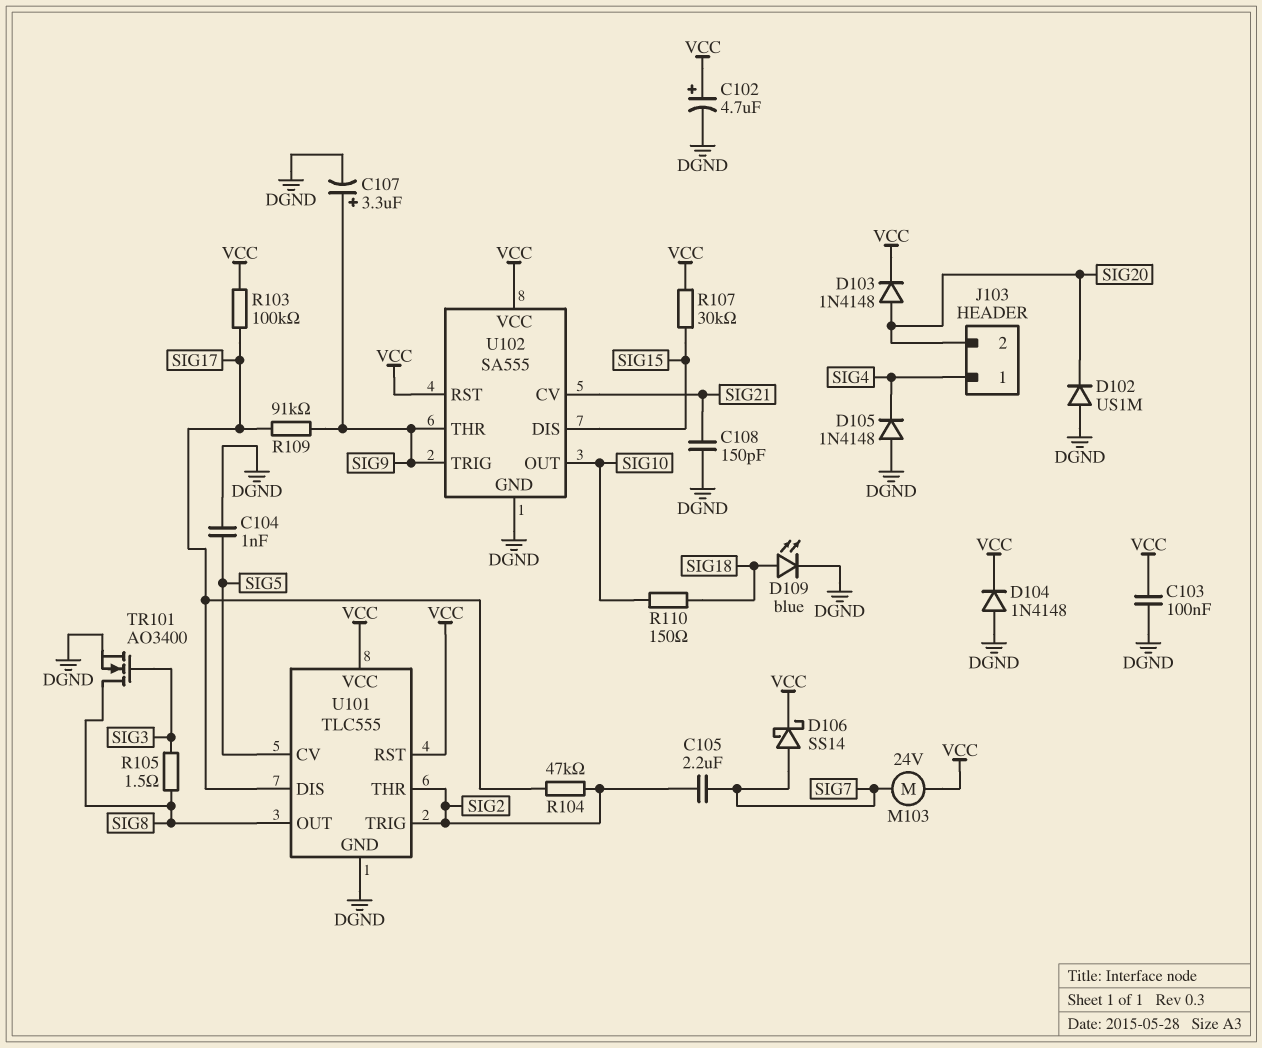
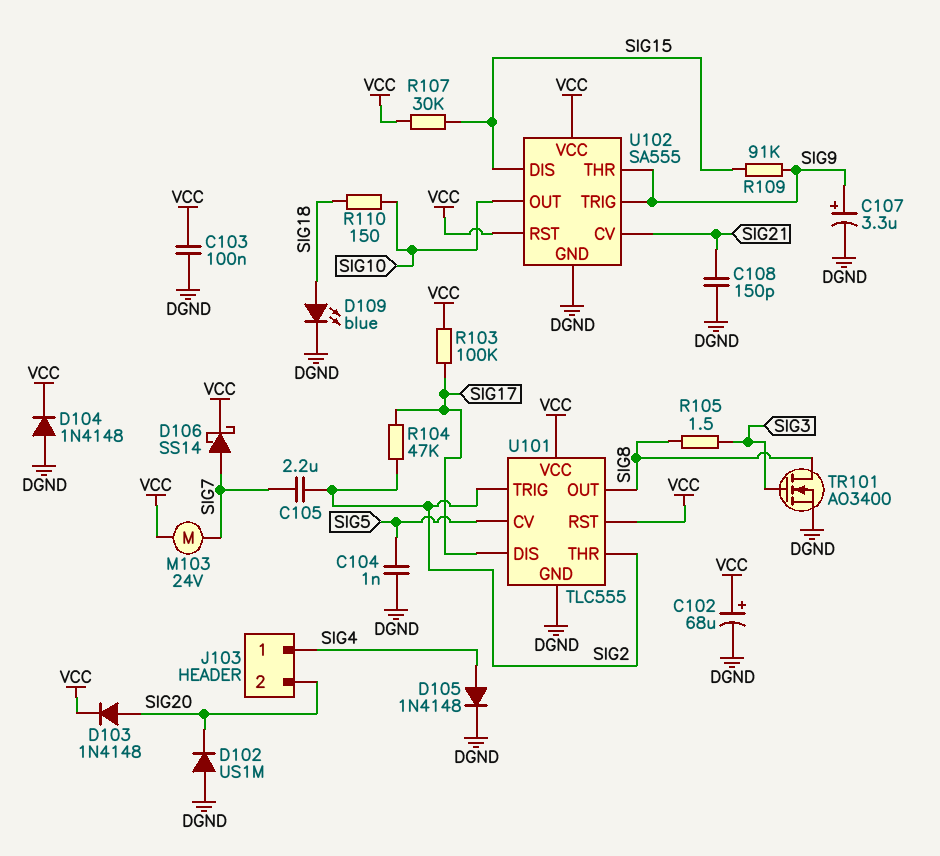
C102: 4.7uF (plus VCC, minus DGND) -> 68uF (plus VCC, minus DGND)
D105: diode 1N4148 (A DGND, K SIG4) -> diode 1N4148 (A SIG4, K DGND)
R109: 91k (SIG9, SIG17) -> 91k (SIG9, SIG15)

